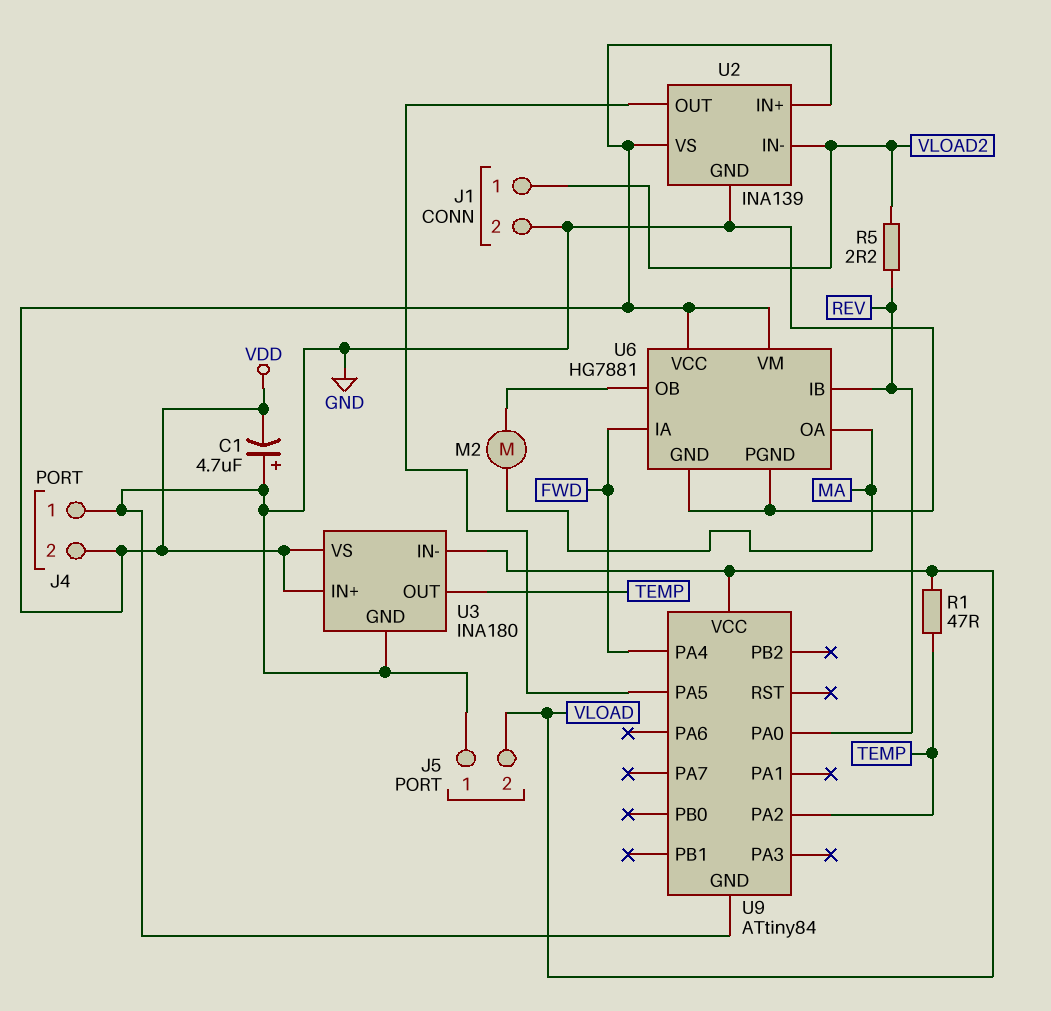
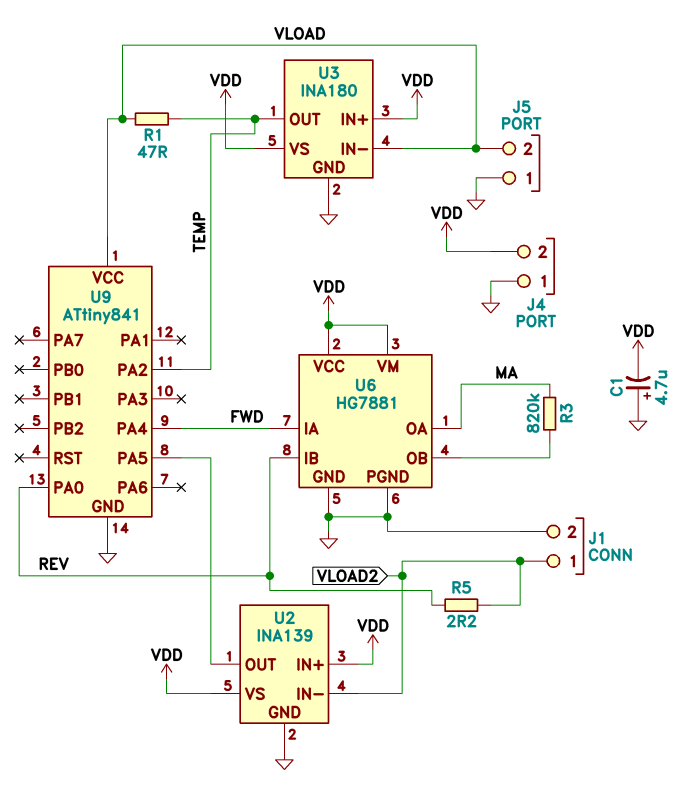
M2: motor (MA, U6/OB) -> none
R3: none -> 820k (MA, U6/OB)
U9: ATtiny84 -> ATtiny841

